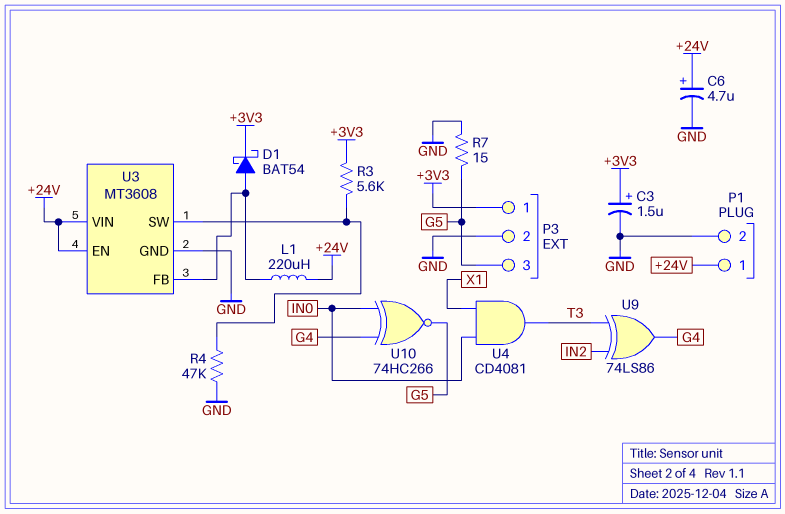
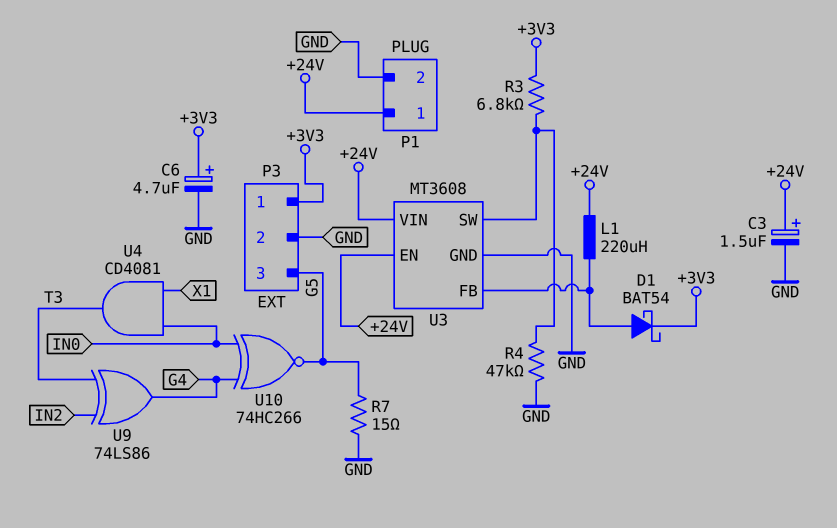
C3: 1.5uF (plus +3V3, minus GND) -> 1.5uF (plus +24V, minus GND)
C6: 4.7uF (plus +24V, minus GND) -> 4.7uF (plus +3V3, minus GND)
R3: 5.6k (+3V3, U3/SW) -> 6.8k (+3V3, U3/SW)

